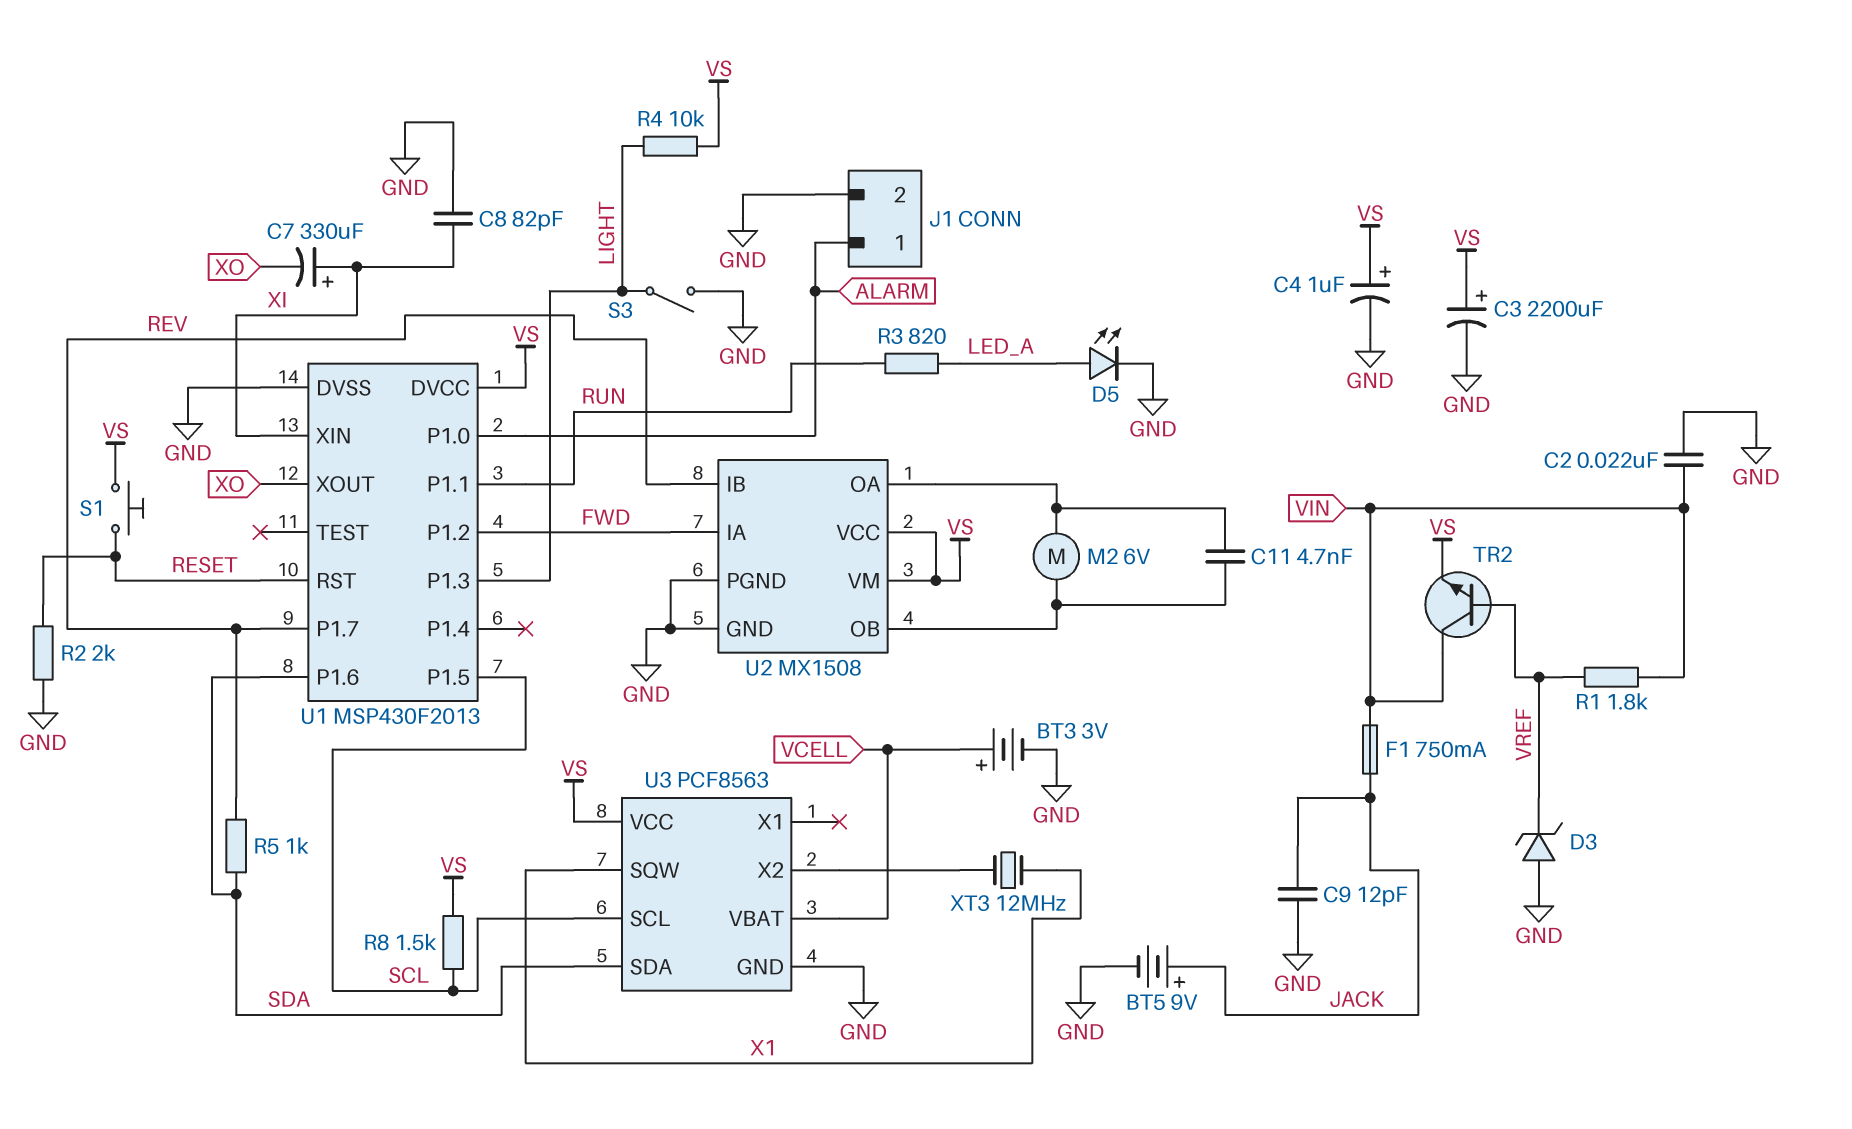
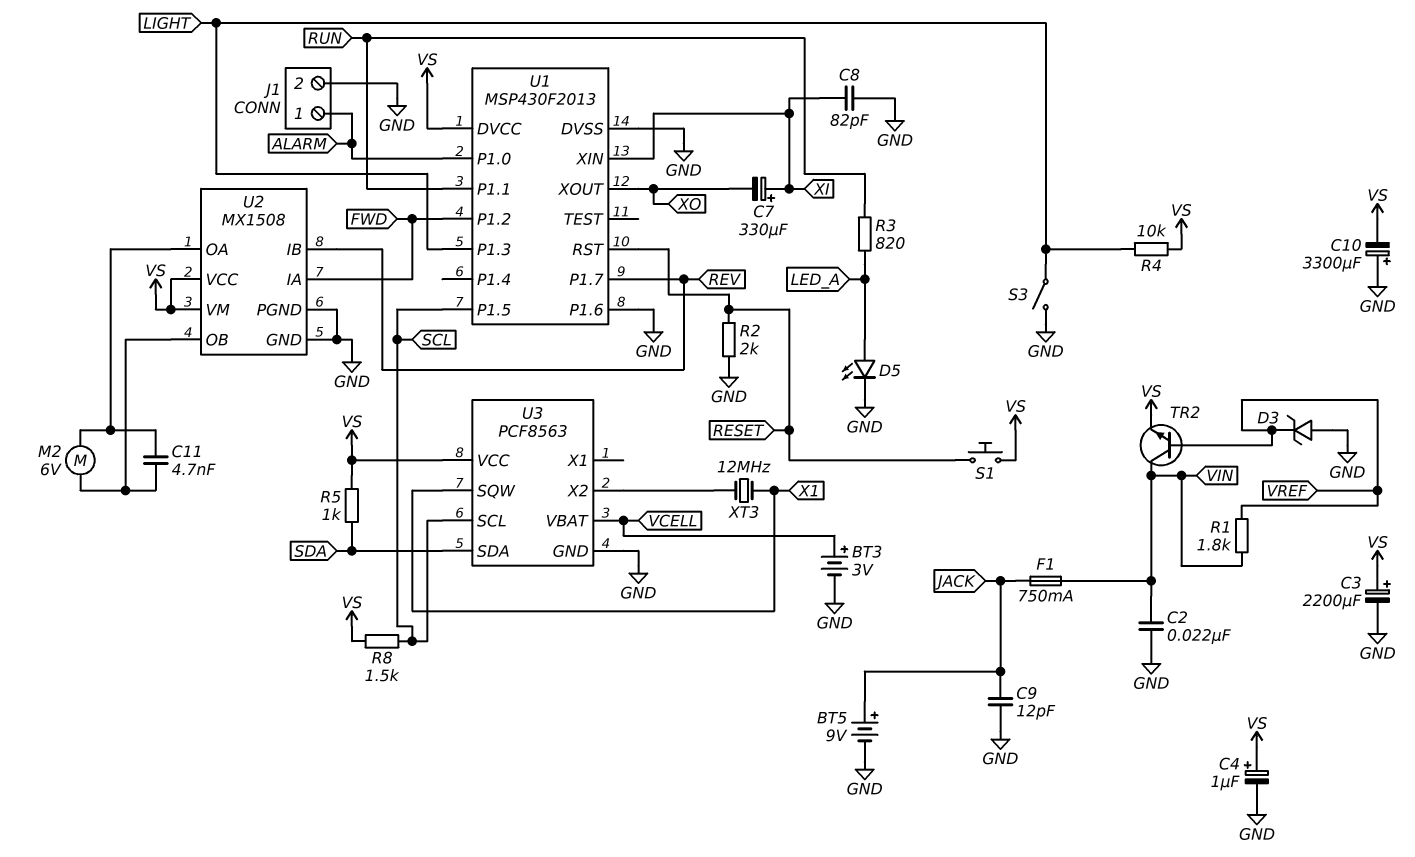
C10: none -> 3300uF (plus GND, minus VS)
R5: 1k (REV, SDA) -> 1k (SDA, VS)
U1 pin P1.6: SDA -> GND

